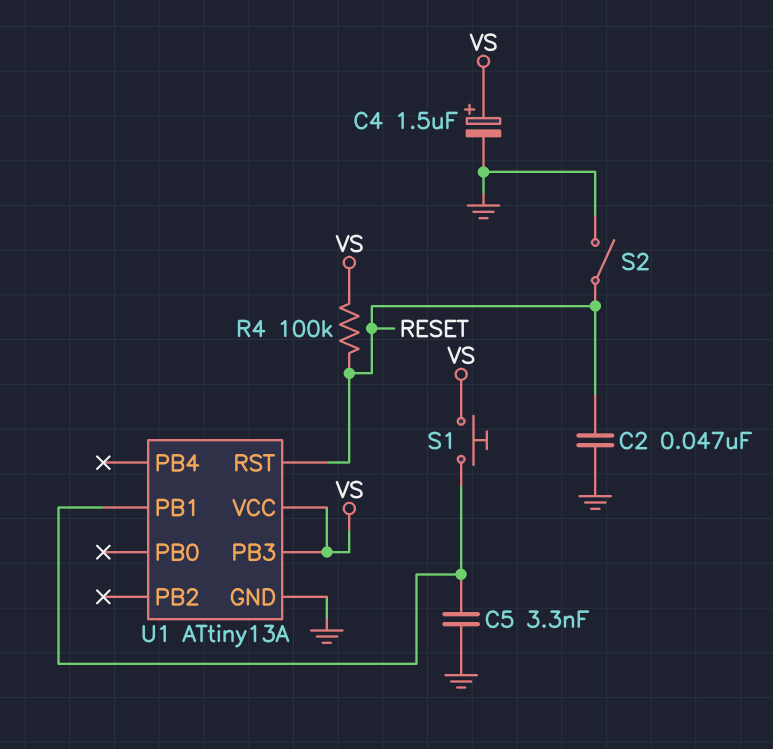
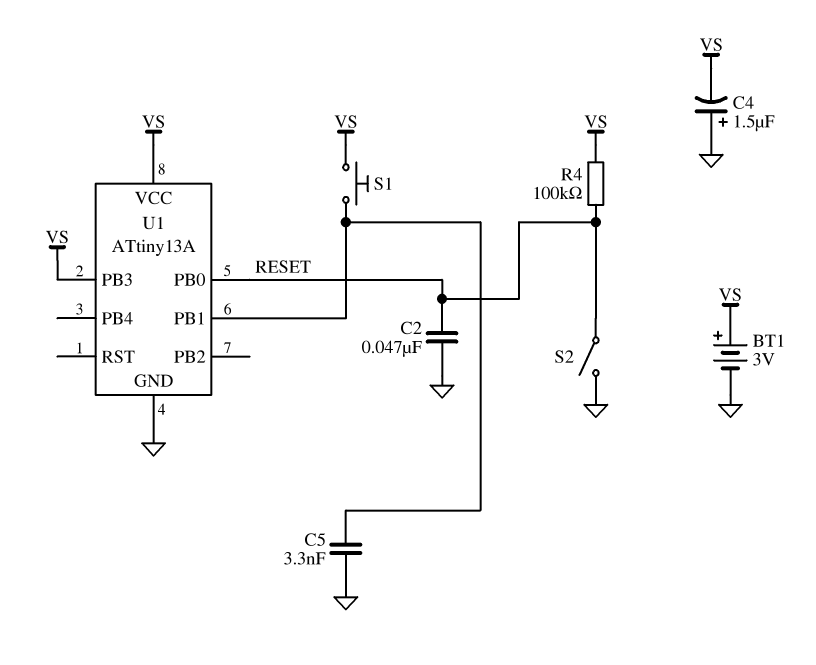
BT1: none -> 3V (plus VS, minus GND)
C4: 1.5uF (plus VS, minus GND) -> 1.5uF (plus GND, minus VS)
U1 pin PB0: none -> RESET
U1 pin RST: RESET -> none

